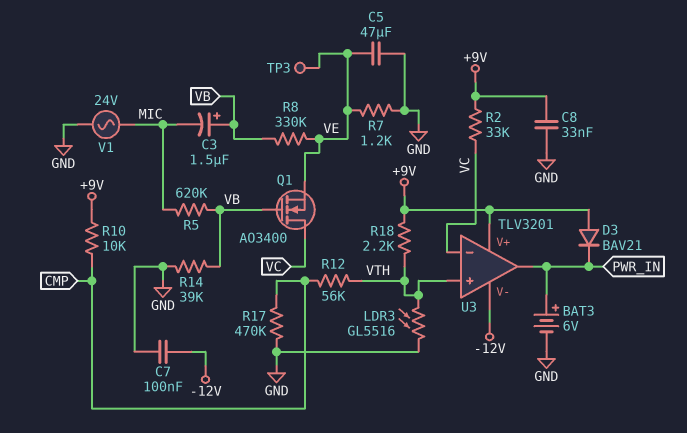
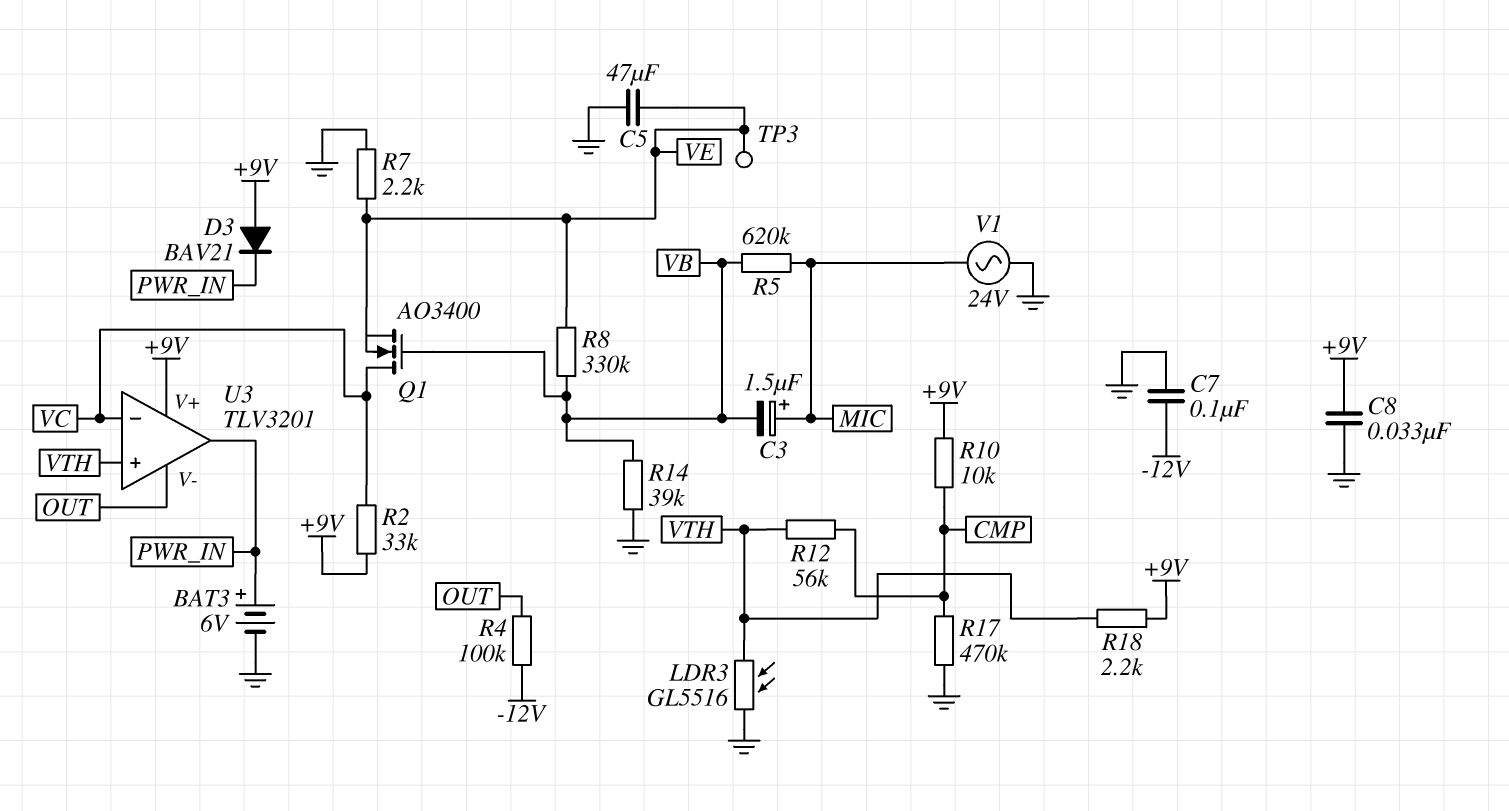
C3: 1.5uF (plus VB, minus MIC) -> 1.5uF (plus MIC, minus VB)
R4: none -> 100k (-12V, OUT)
R7: 1.2k (GND, VE) -> 2.2k (GND, VE)
U3 pin V-: -12V -> OUT

